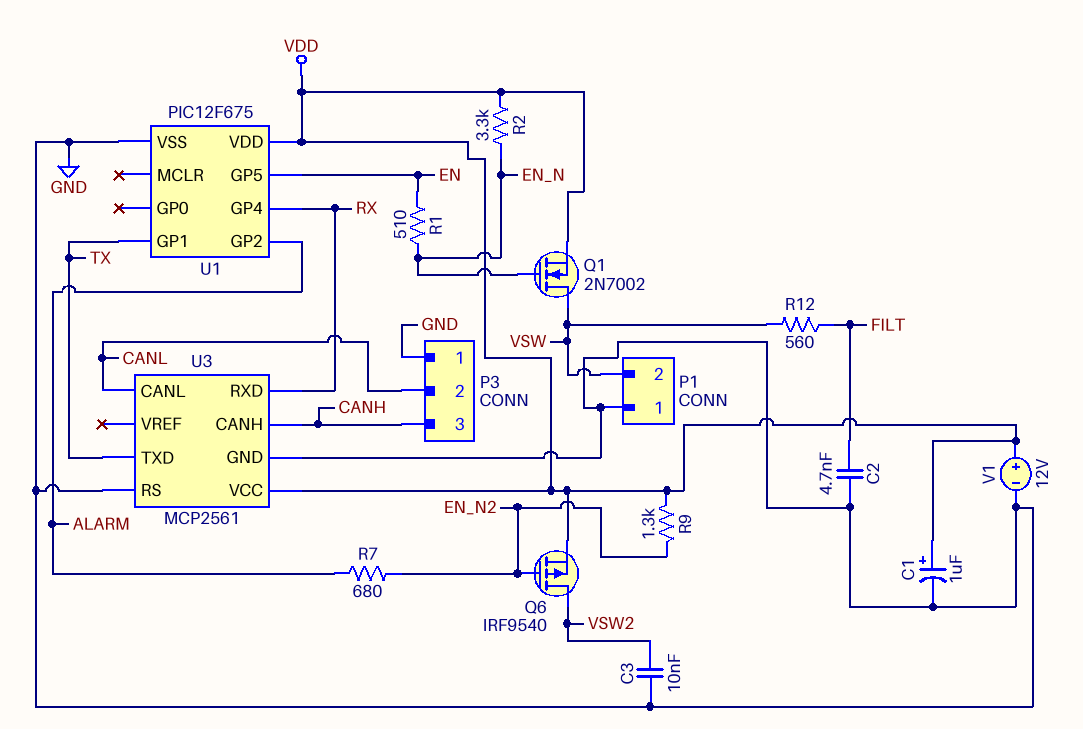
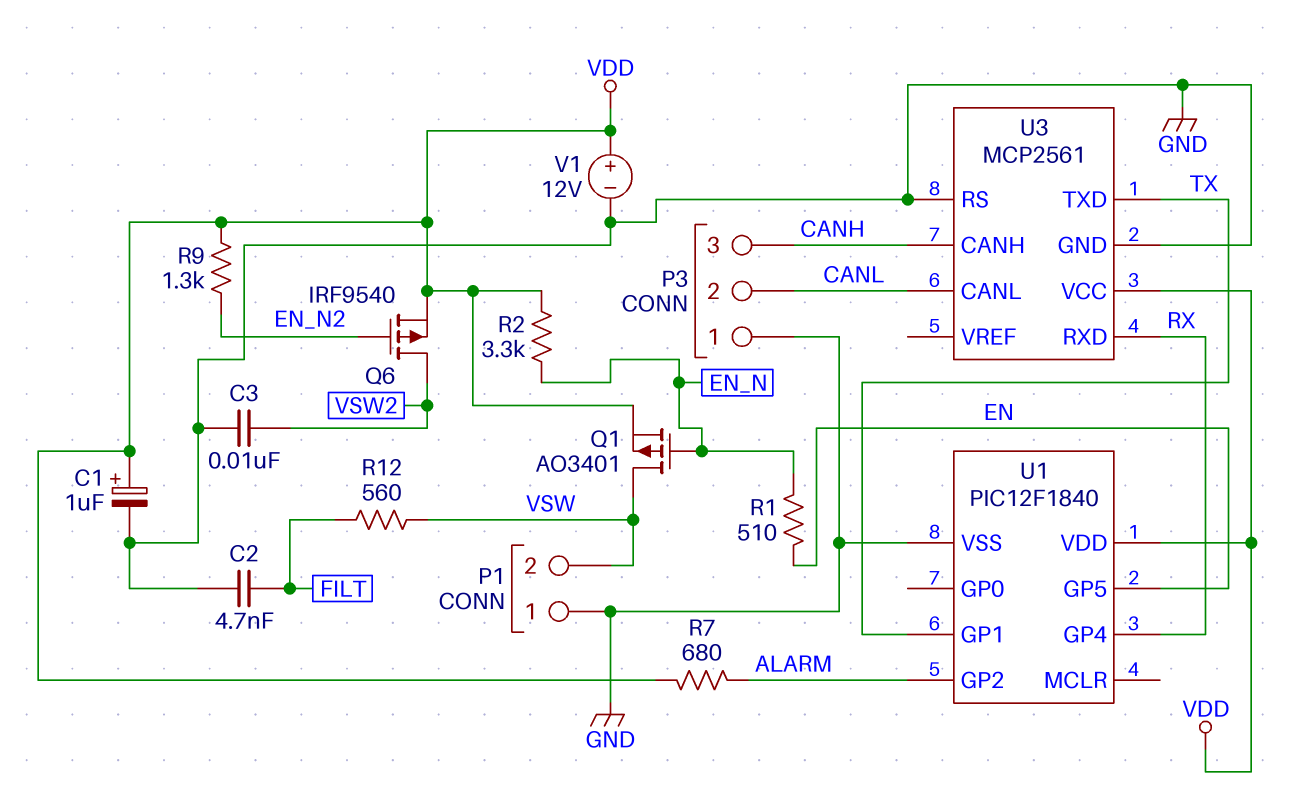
Q1: NMOS 2N7002 (G EN_N, D VSW, S VDD) -> PMOS AO3401 (G EN_N, D VSW, S VDD)
R7: 680 (ALARM, EN_N2) -> 680 (ALARM, VDD)
U1: PIC12F675 -> PIC12F1840

